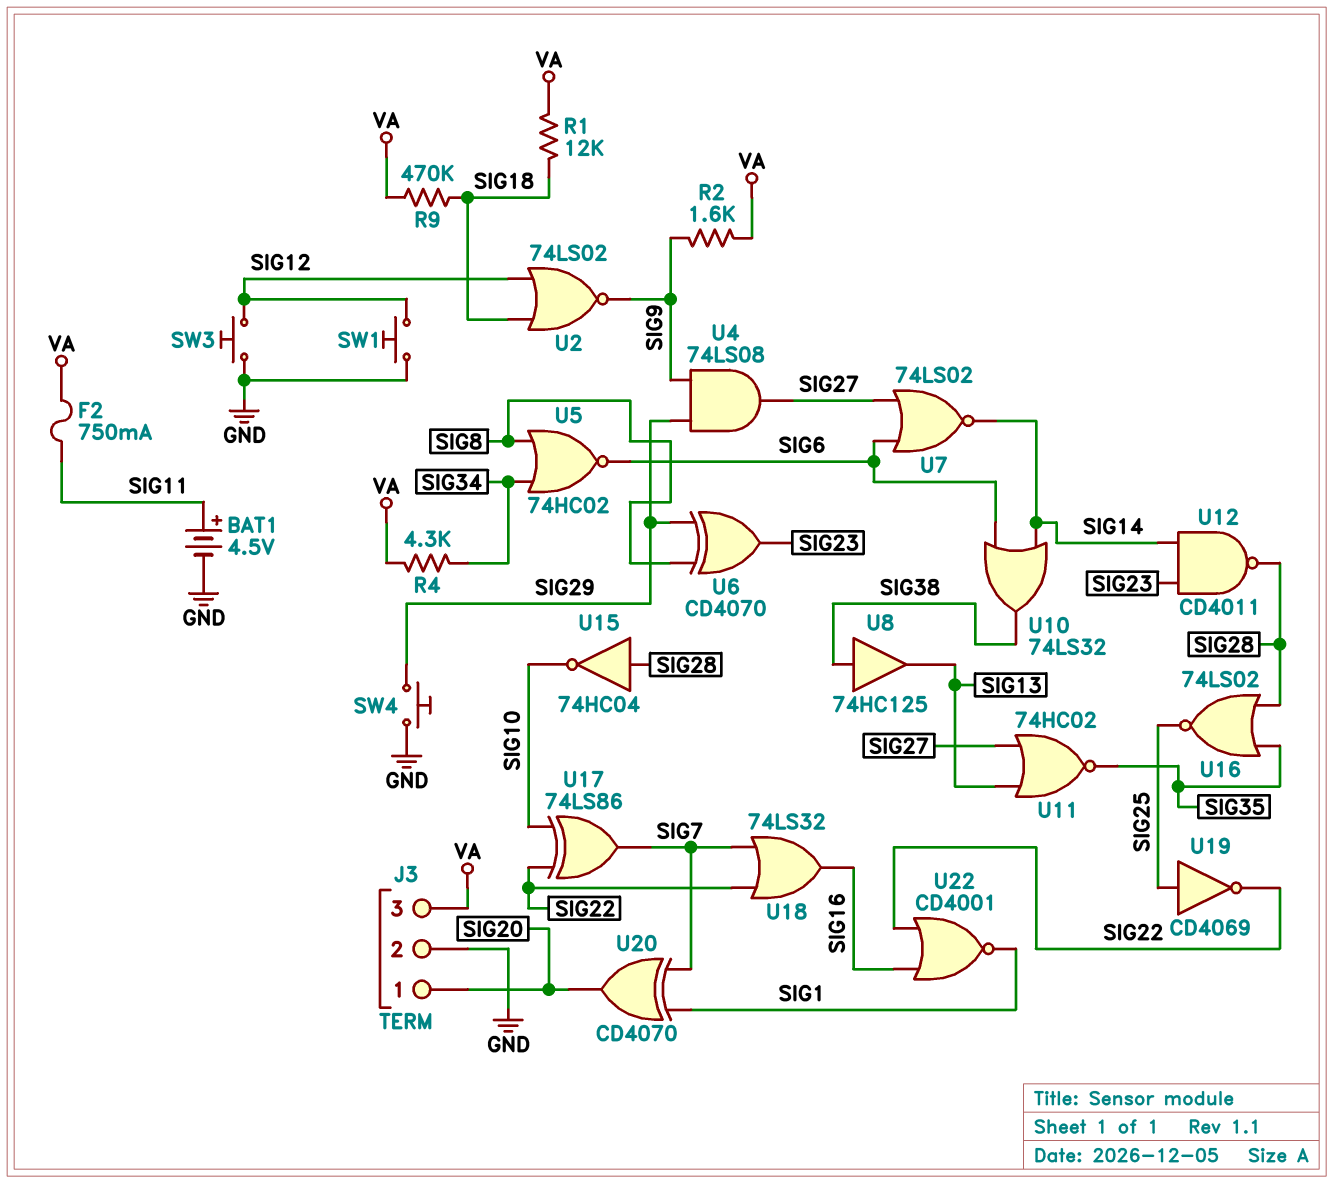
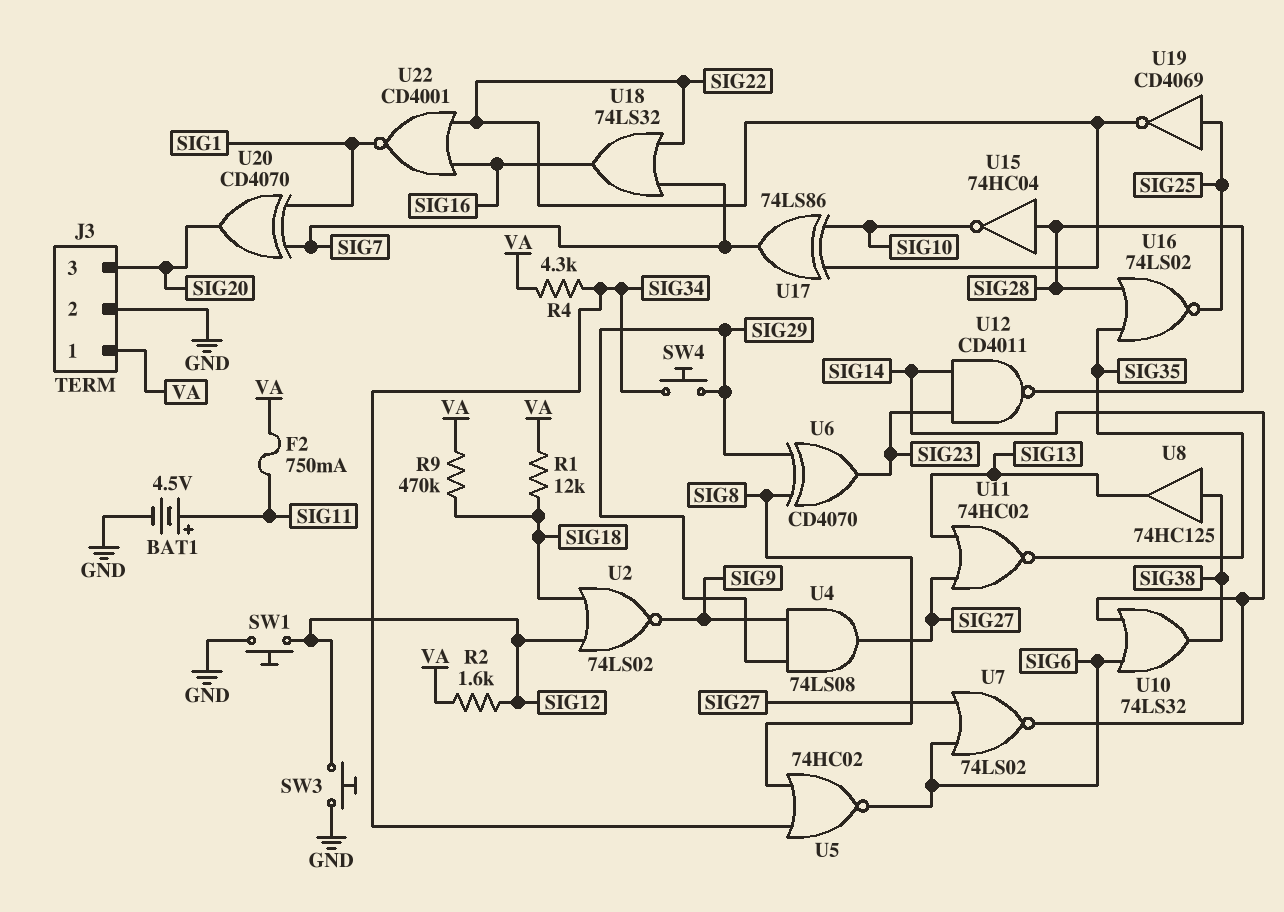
J3 pin 1: SIG20 -> VA
J3 pin 3: VA -> SIG20
R2: 1.6k (SIG9, VA) -> 1.6k (SIG12, VA)
SW4: button (GND, SIG29) -> button (SIG29, SIG34)

